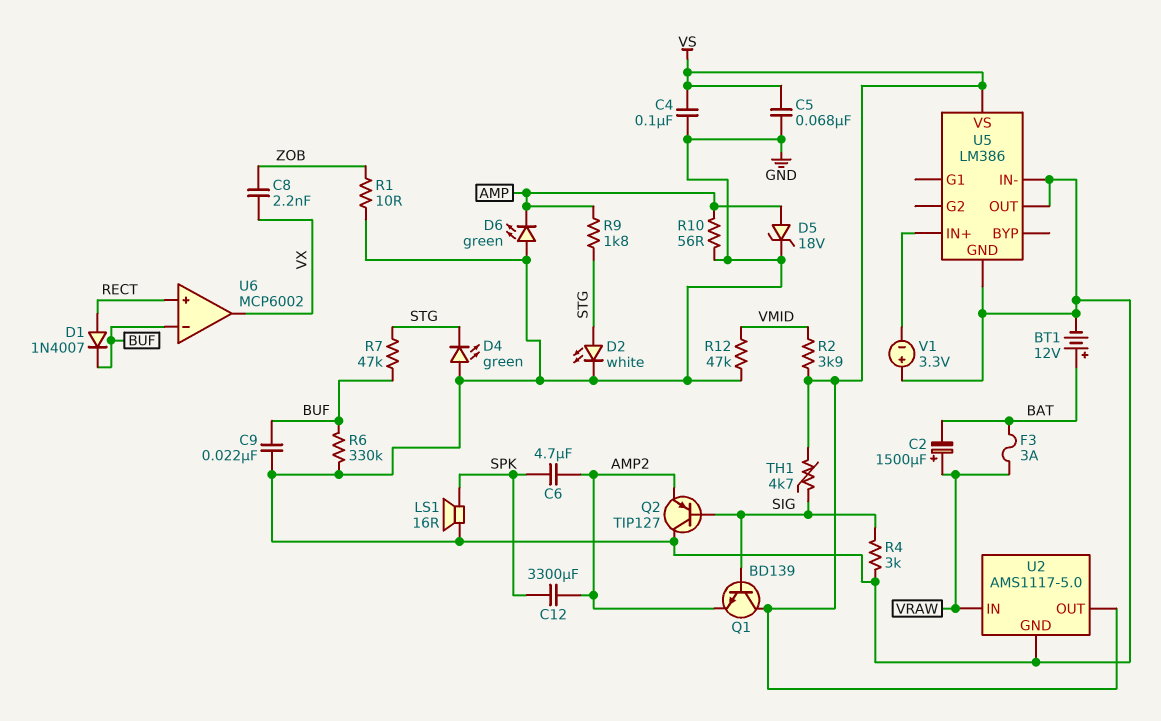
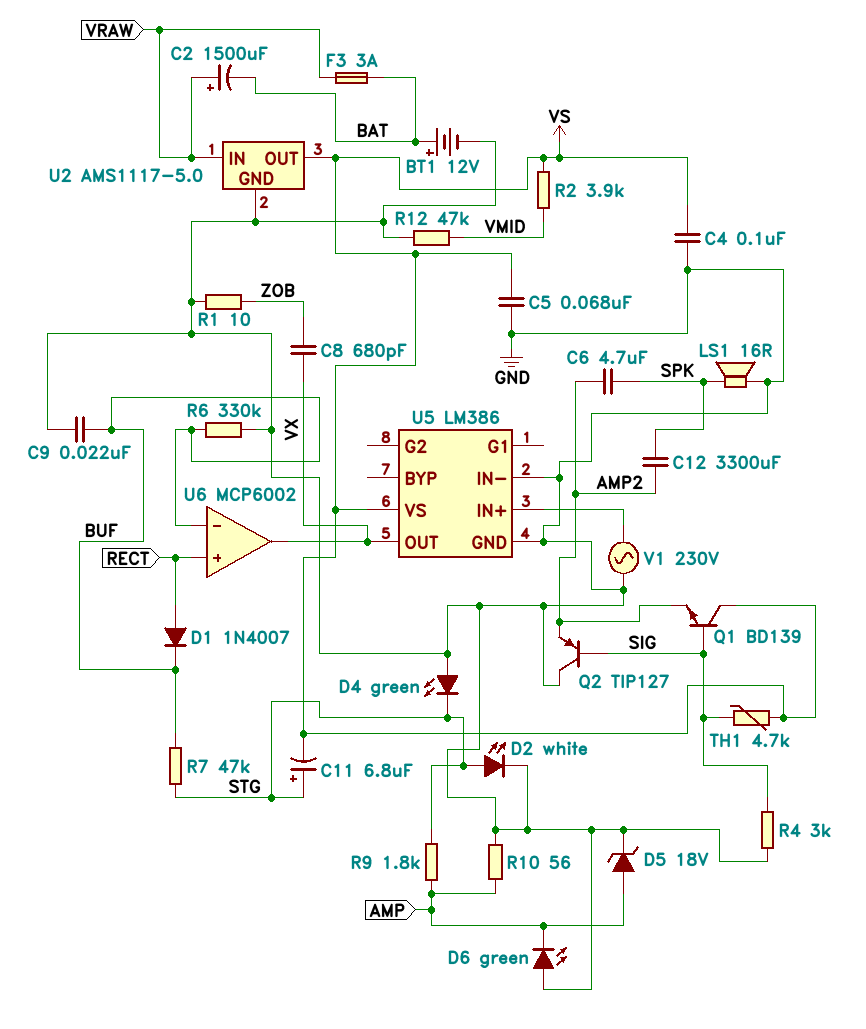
C8: 2.2nF (VX, ZOB) -> 680pF (VX, ZOB)
C11: none -> 6.8uF (plus STG, minus VS)
U5 pin OUT: GND -> VX
V1: 3.3V (plus GND, minus U5/IN+) -> AC 230V (GND, U5/IN+)

